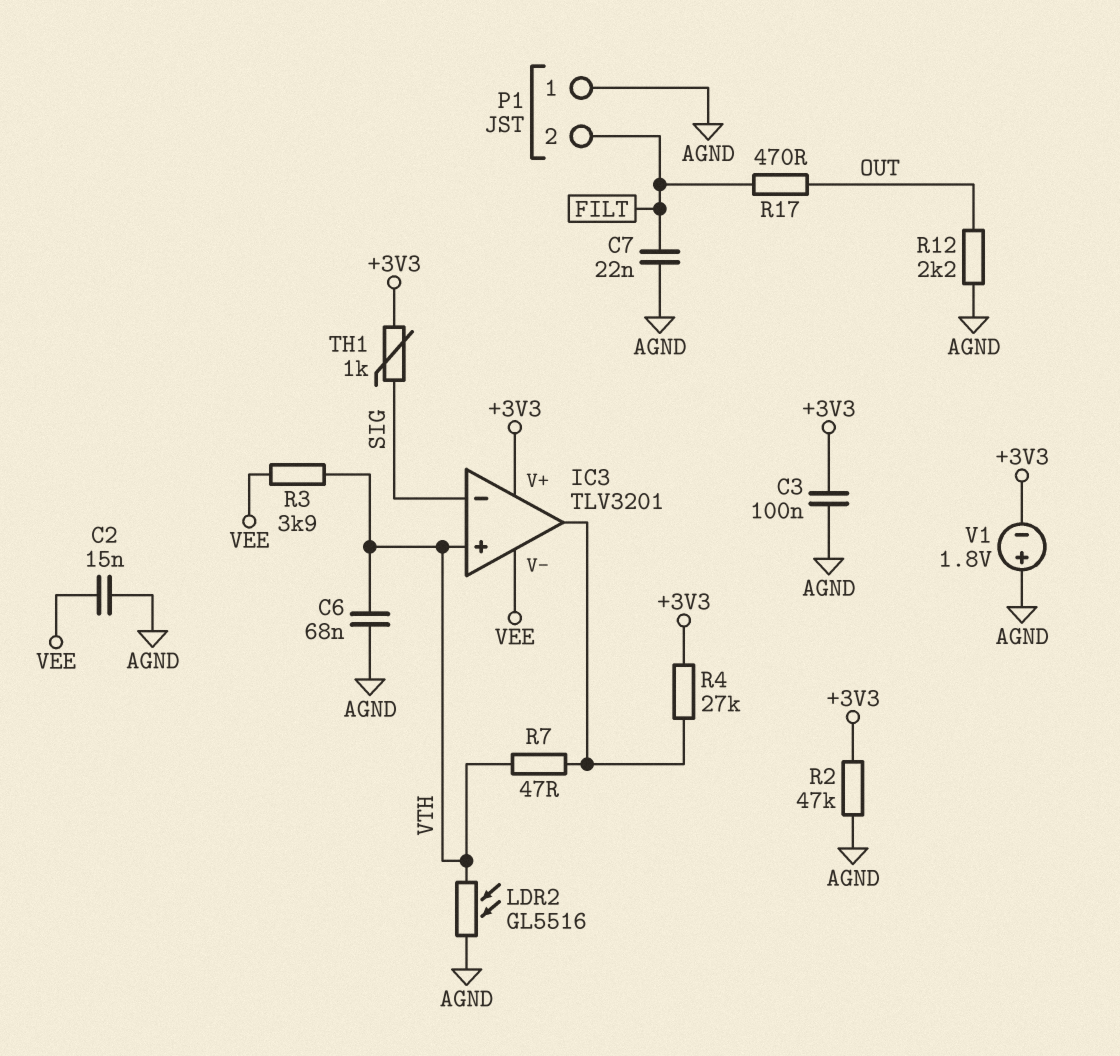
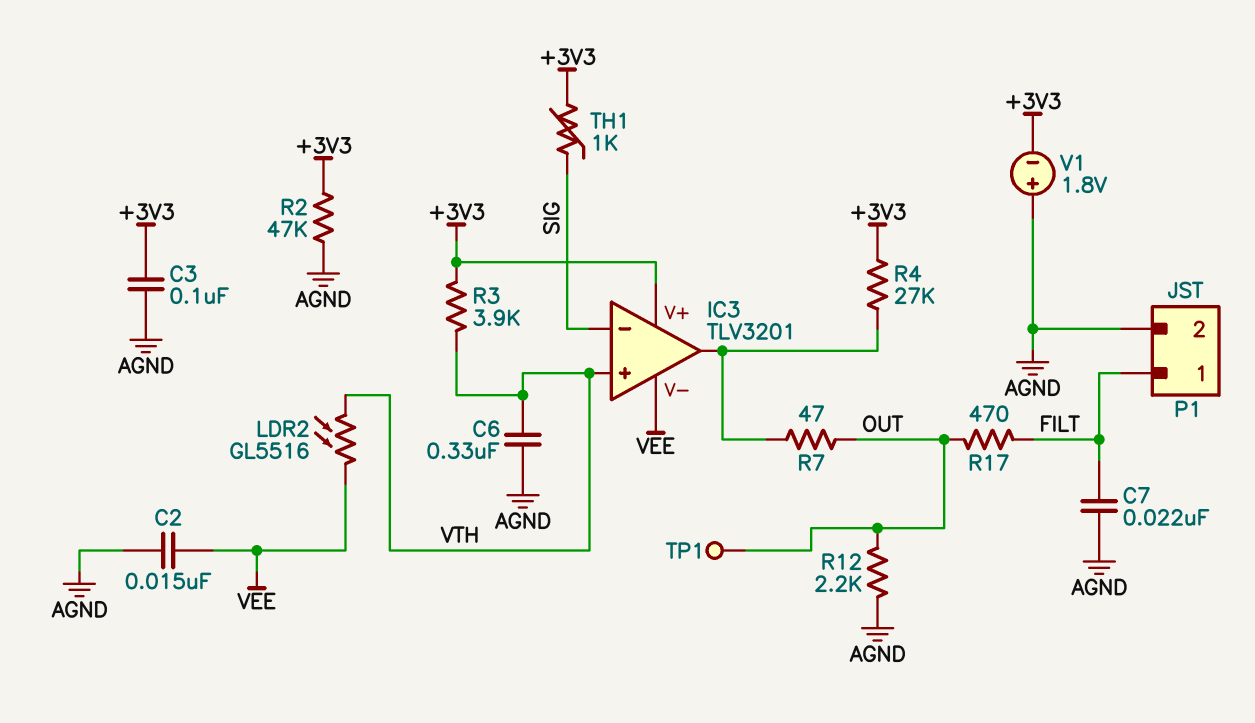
C6: 68nF (AGND, VTH) -> 330nF (AGND, VTH)
LDR2: GL5516 (AGND, VTH) -> GL5516 (VEE, VTH)
P1 pin 1: AGND -> FILT
P1 pin 2: FILT -> AGND
R3: 3.9k (VEE, VTH) -> 3.9k (+3V3, VTH)
R7: 47 (IC3/out, VTH) -> 47 (IC3/out, OUT)
TP1: none -> test point (OUT)

